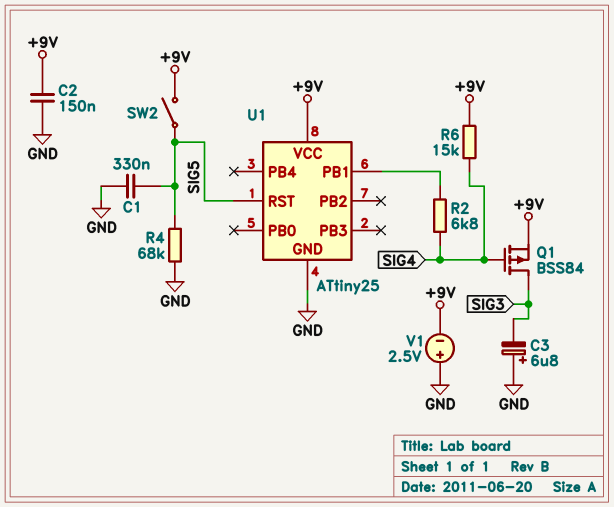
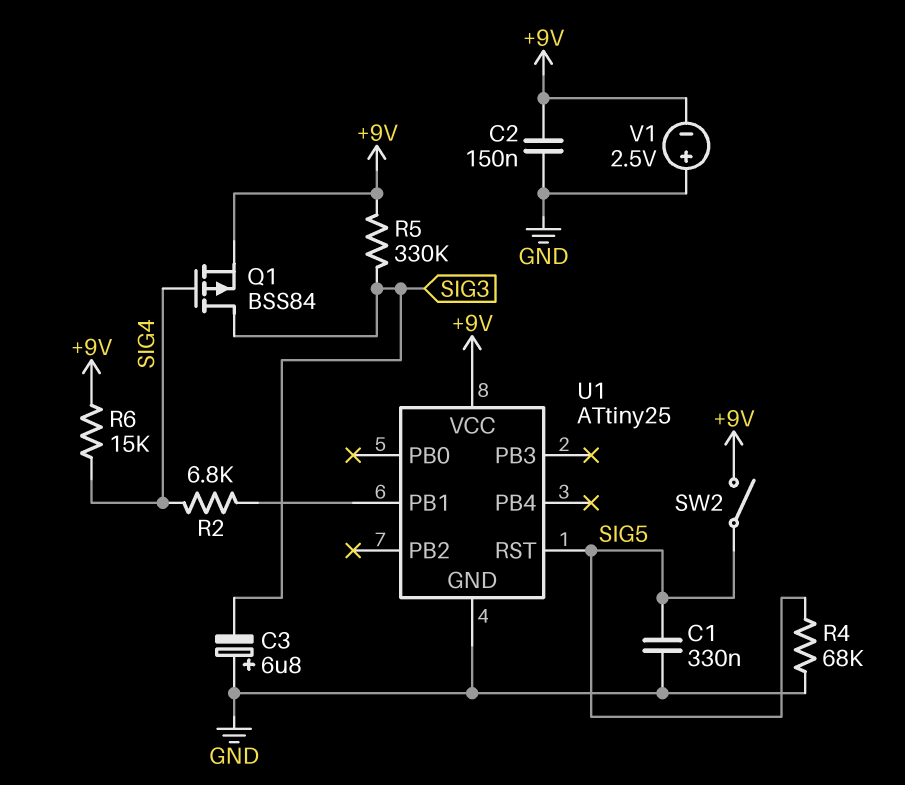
R5: none -> 330k (+9V, SIG3)

